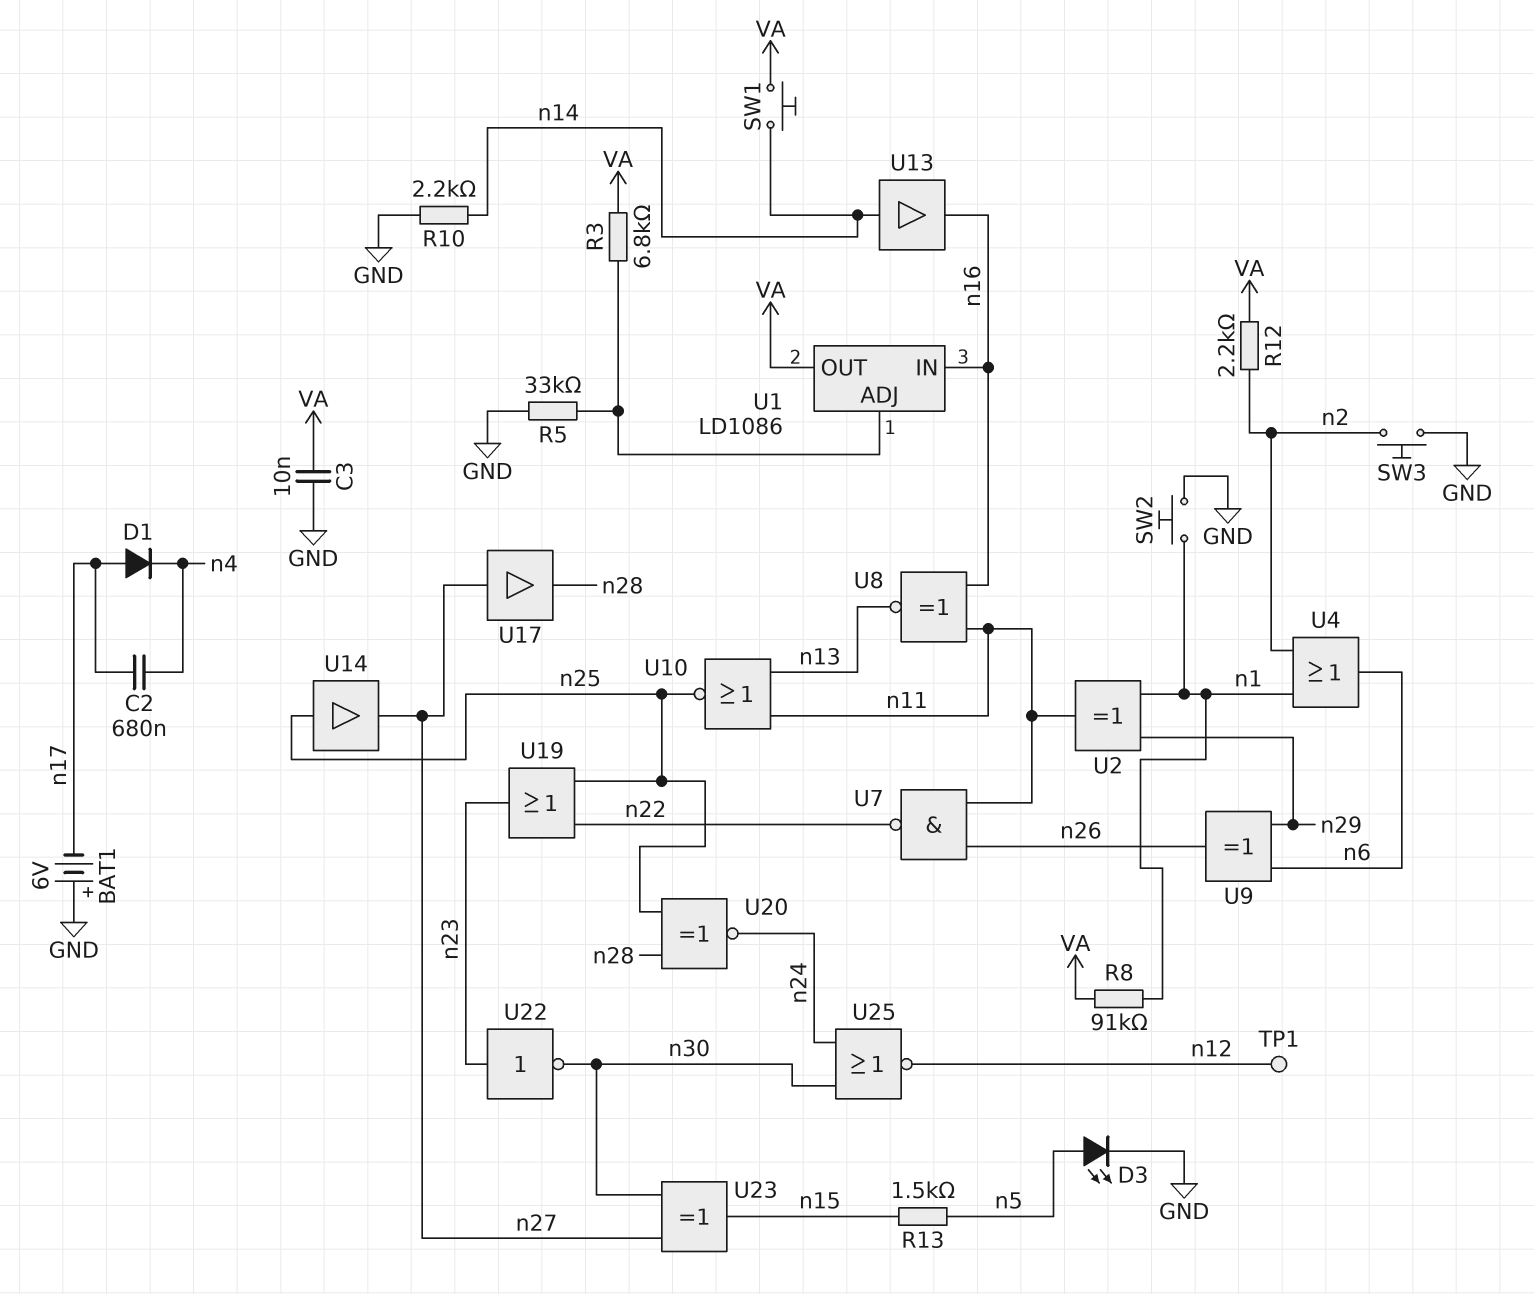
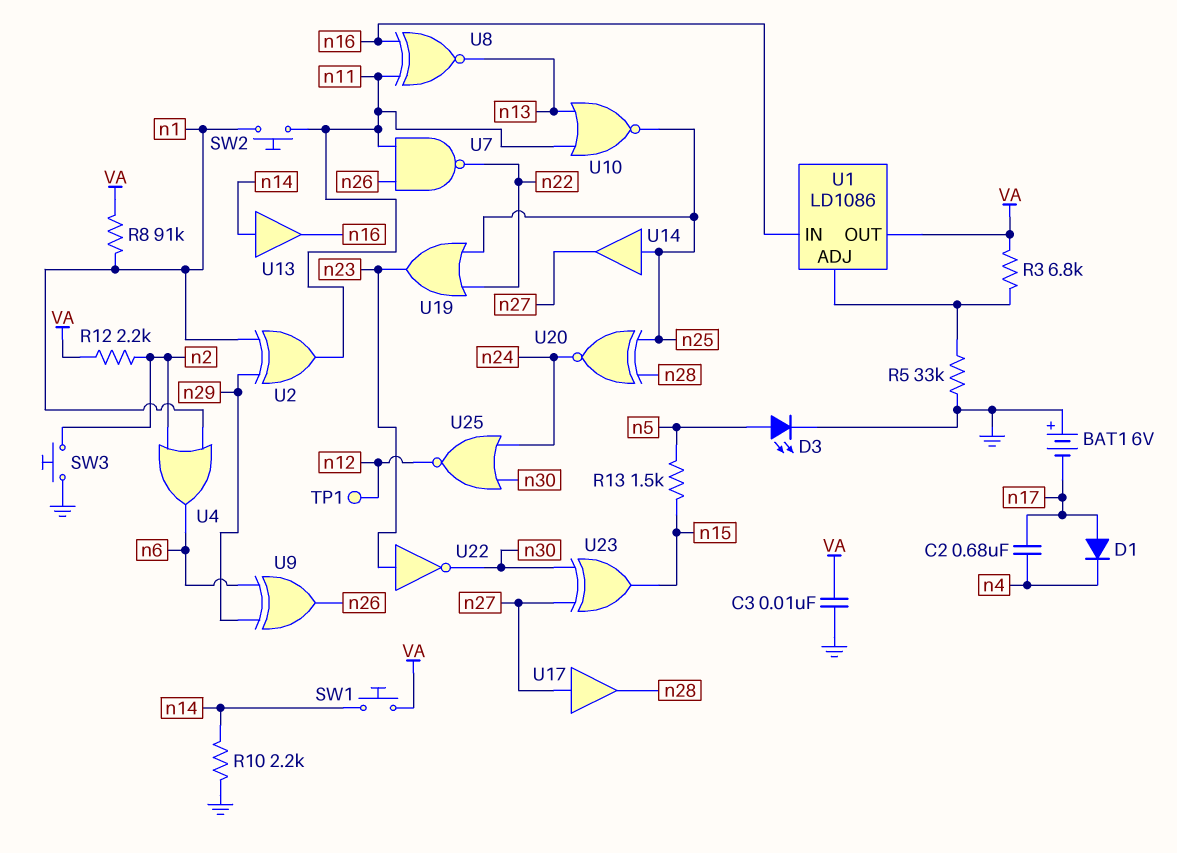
SW2: button (GND, n1) -> button (n1, n11)

